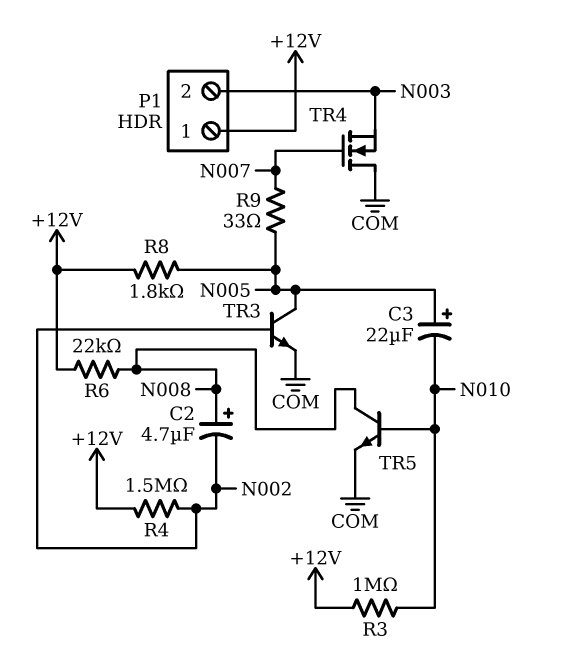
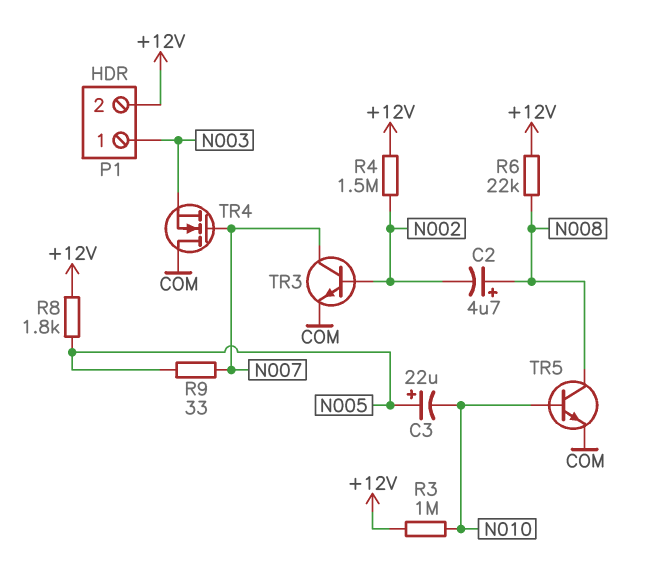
P1 pin 1: +12V -> N003
P1 pin 2: N003 -> +12V
TR3: NPN (B N002, C N005, E COM) -> NPN (B N002, C N007, E COM)

